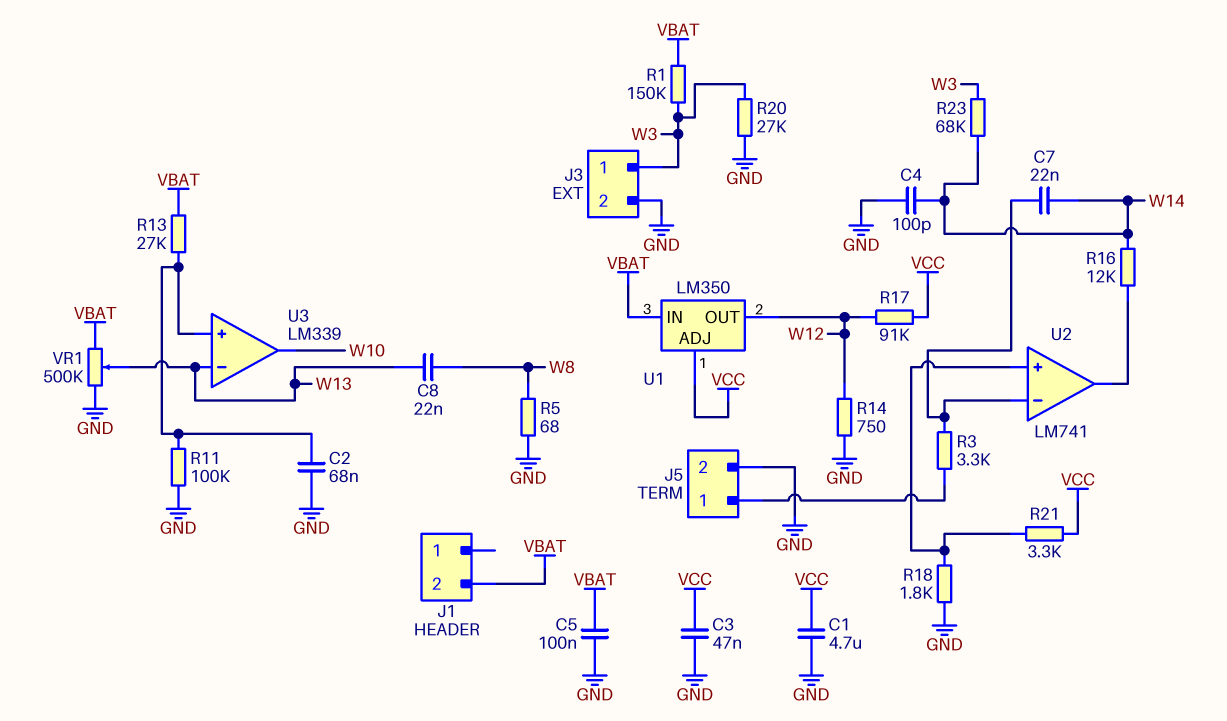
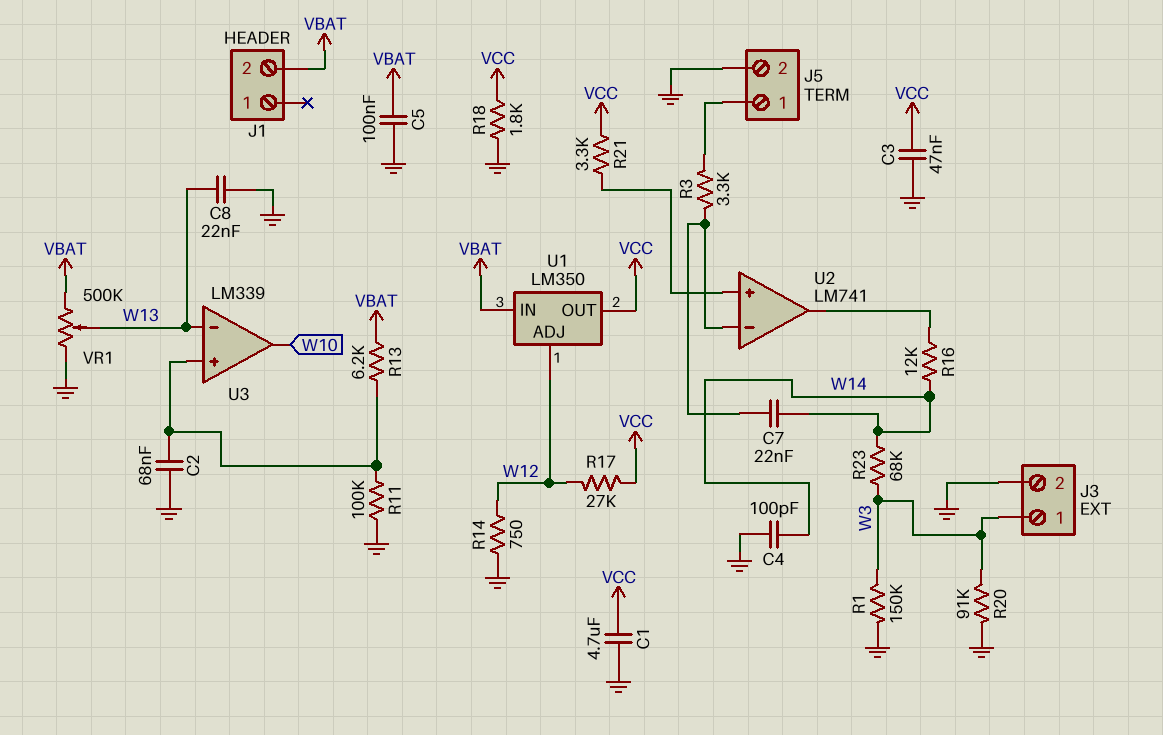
C8: 22nF (W8, W13) -> 22nF (GND, W13)
R1: 150k (VBAT, W3) -> 150k (GND, W3)
R5: 68 (GND, W8) -> none
R13: 27k (U3/in+, VBAT) -> 6.2k (U3/in+, VBAT)
R17: 91k (VCC, W12) -> 27k (VCC, W12)
R18: 1.8k (GND, U2/in+) -> 1.8k (GND, VCC)
R20: 27k (GND, W3) -> 91k (GND, W3)
U1 pin ADJ: VCC -> W12
U1 pin OUT: W12 -> VCC

